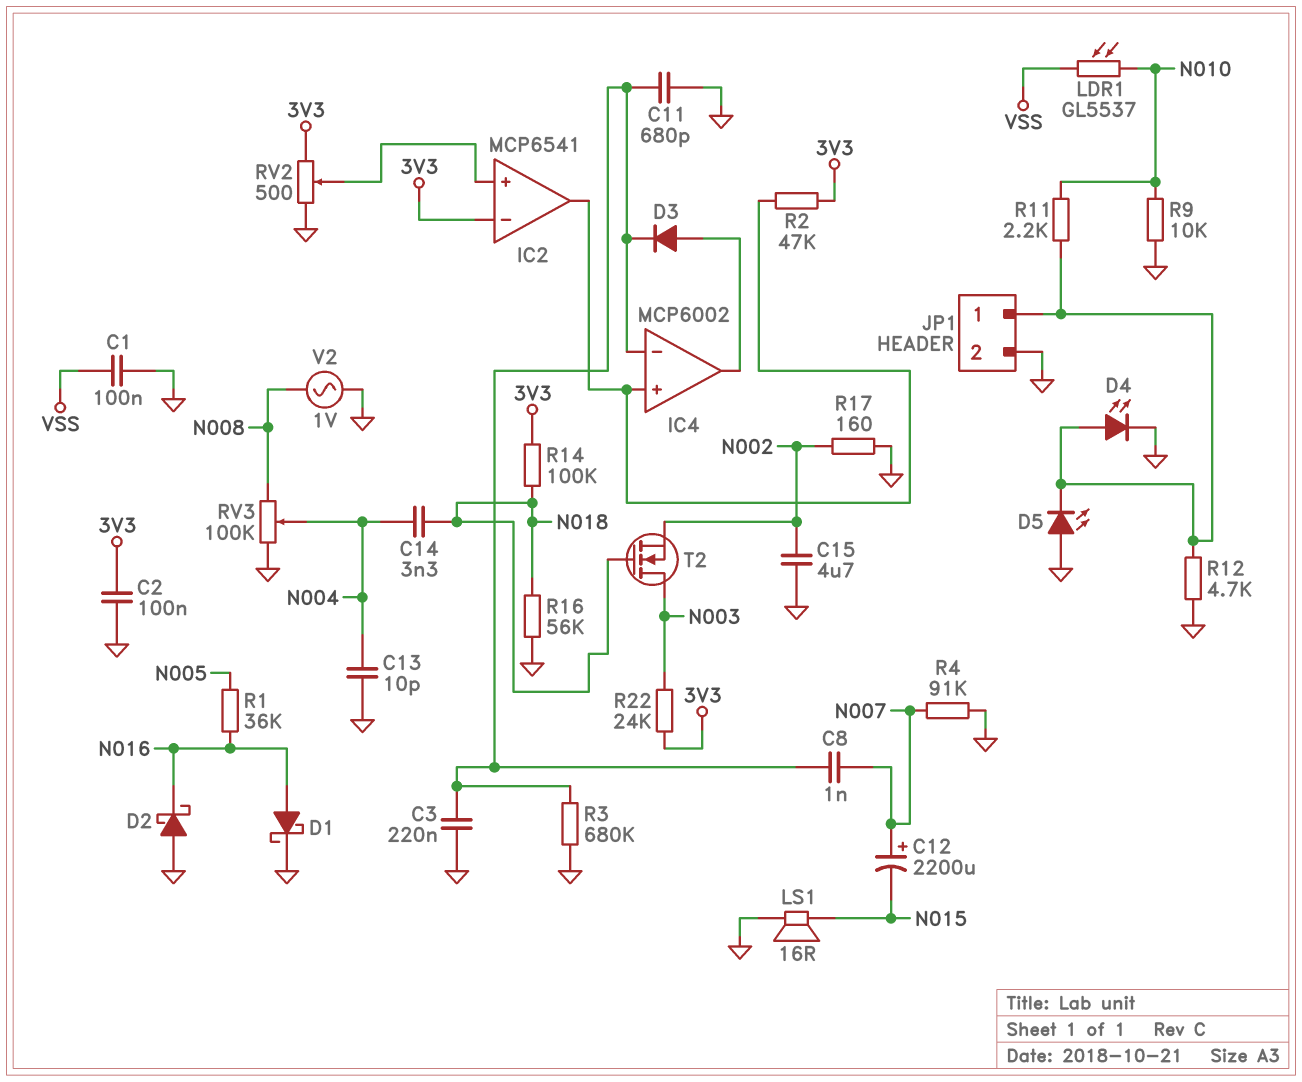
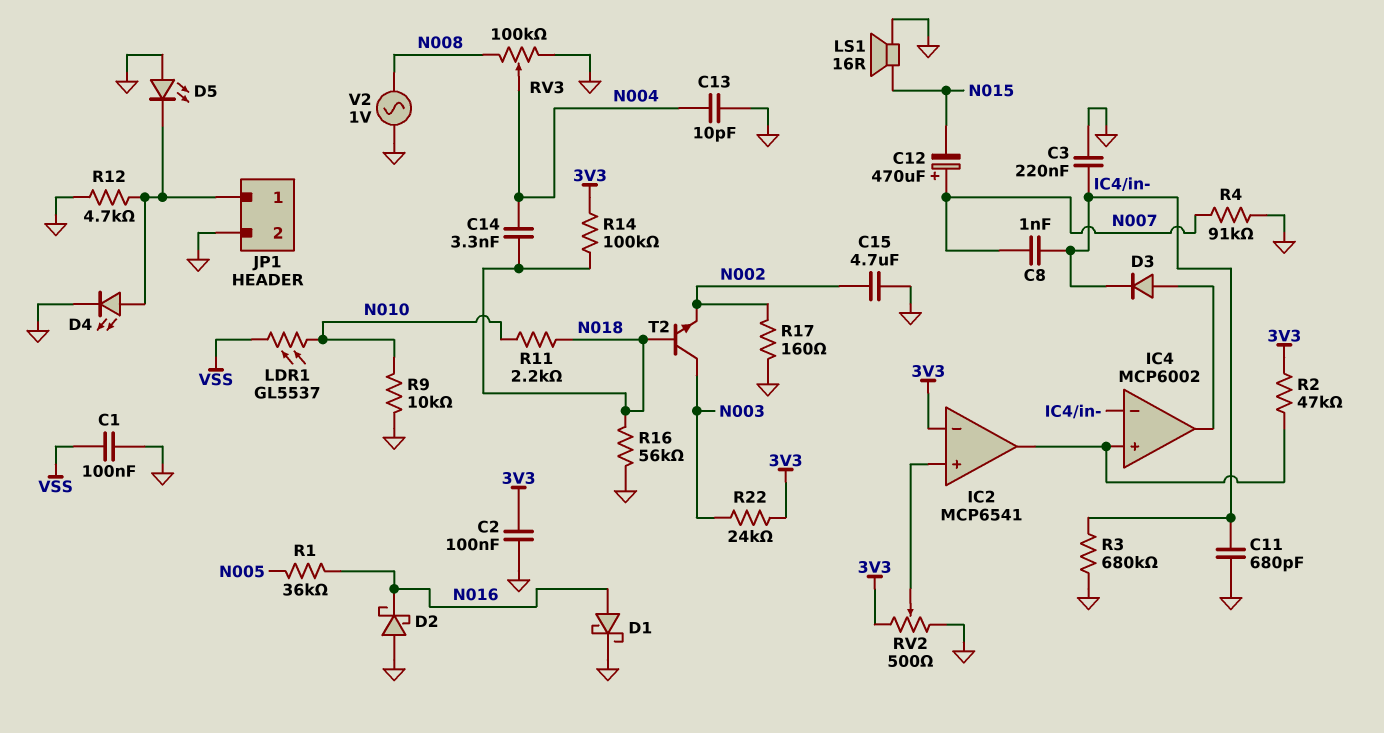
C12: 2200uF (plus N007, minus N015) -> 470uF (plus N007, minus N015)
R11: 2.2k (JP1/1, N010) -> 2.2k (N010, N018)
T2: NMOS (G N018, D N003, S N002) -> NPN (B N018, C N003, E N002)

